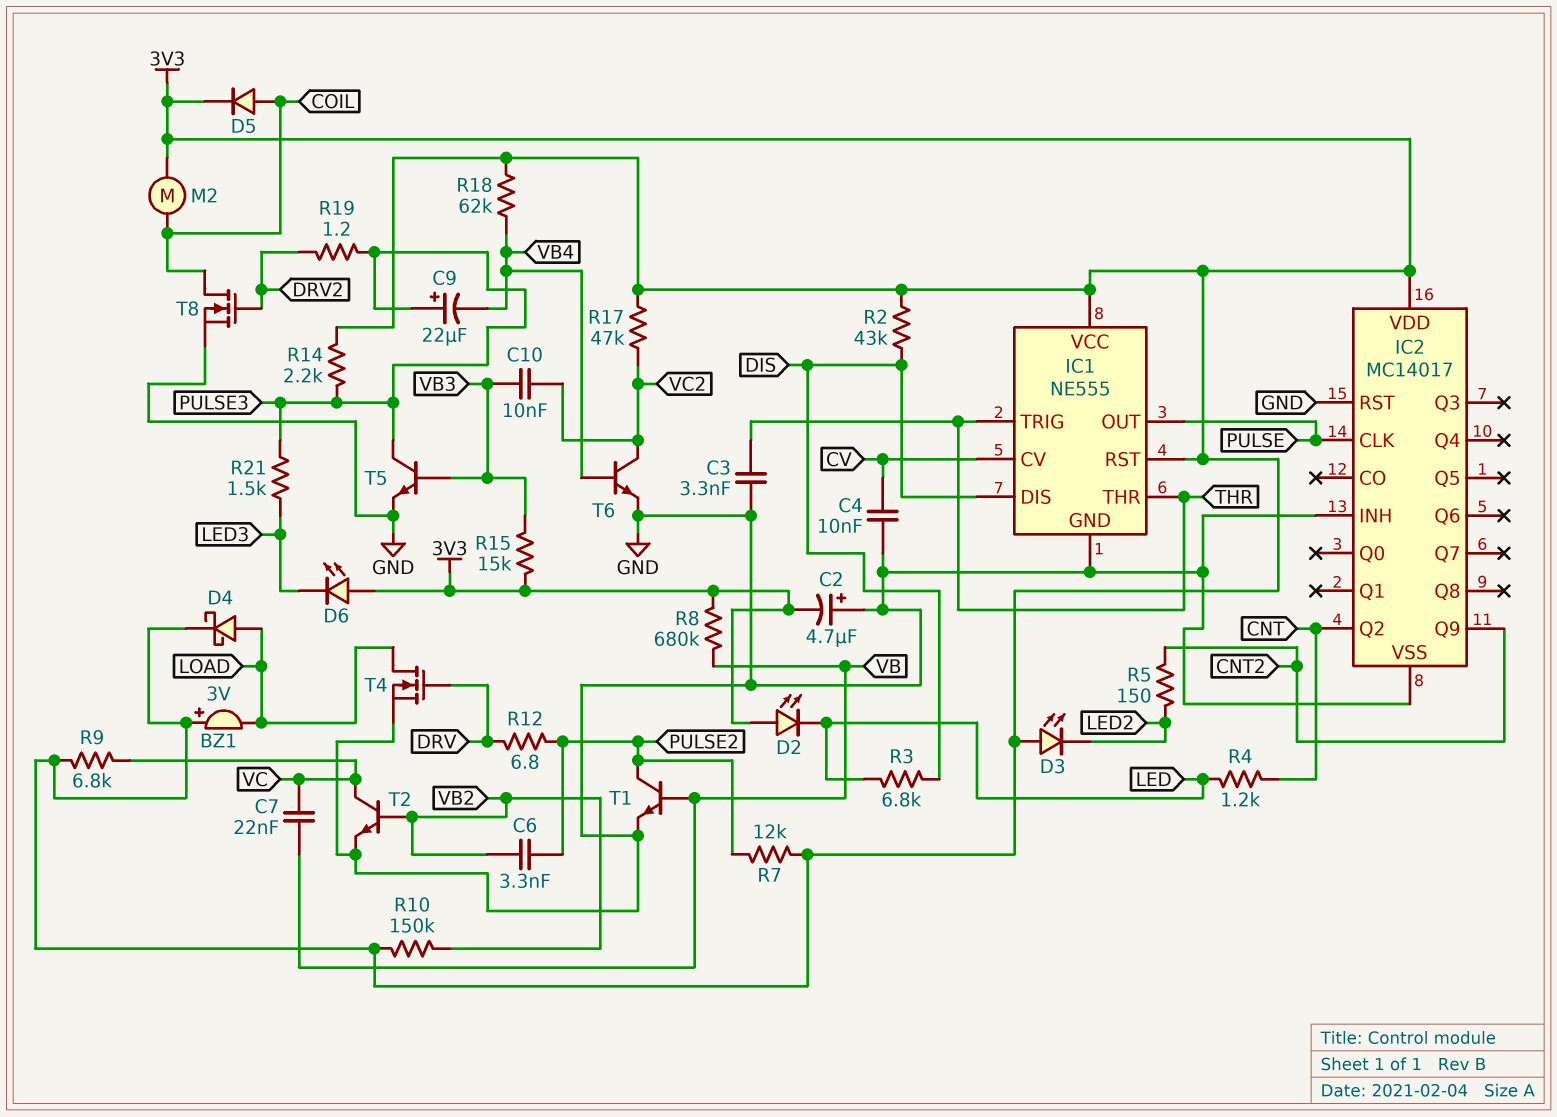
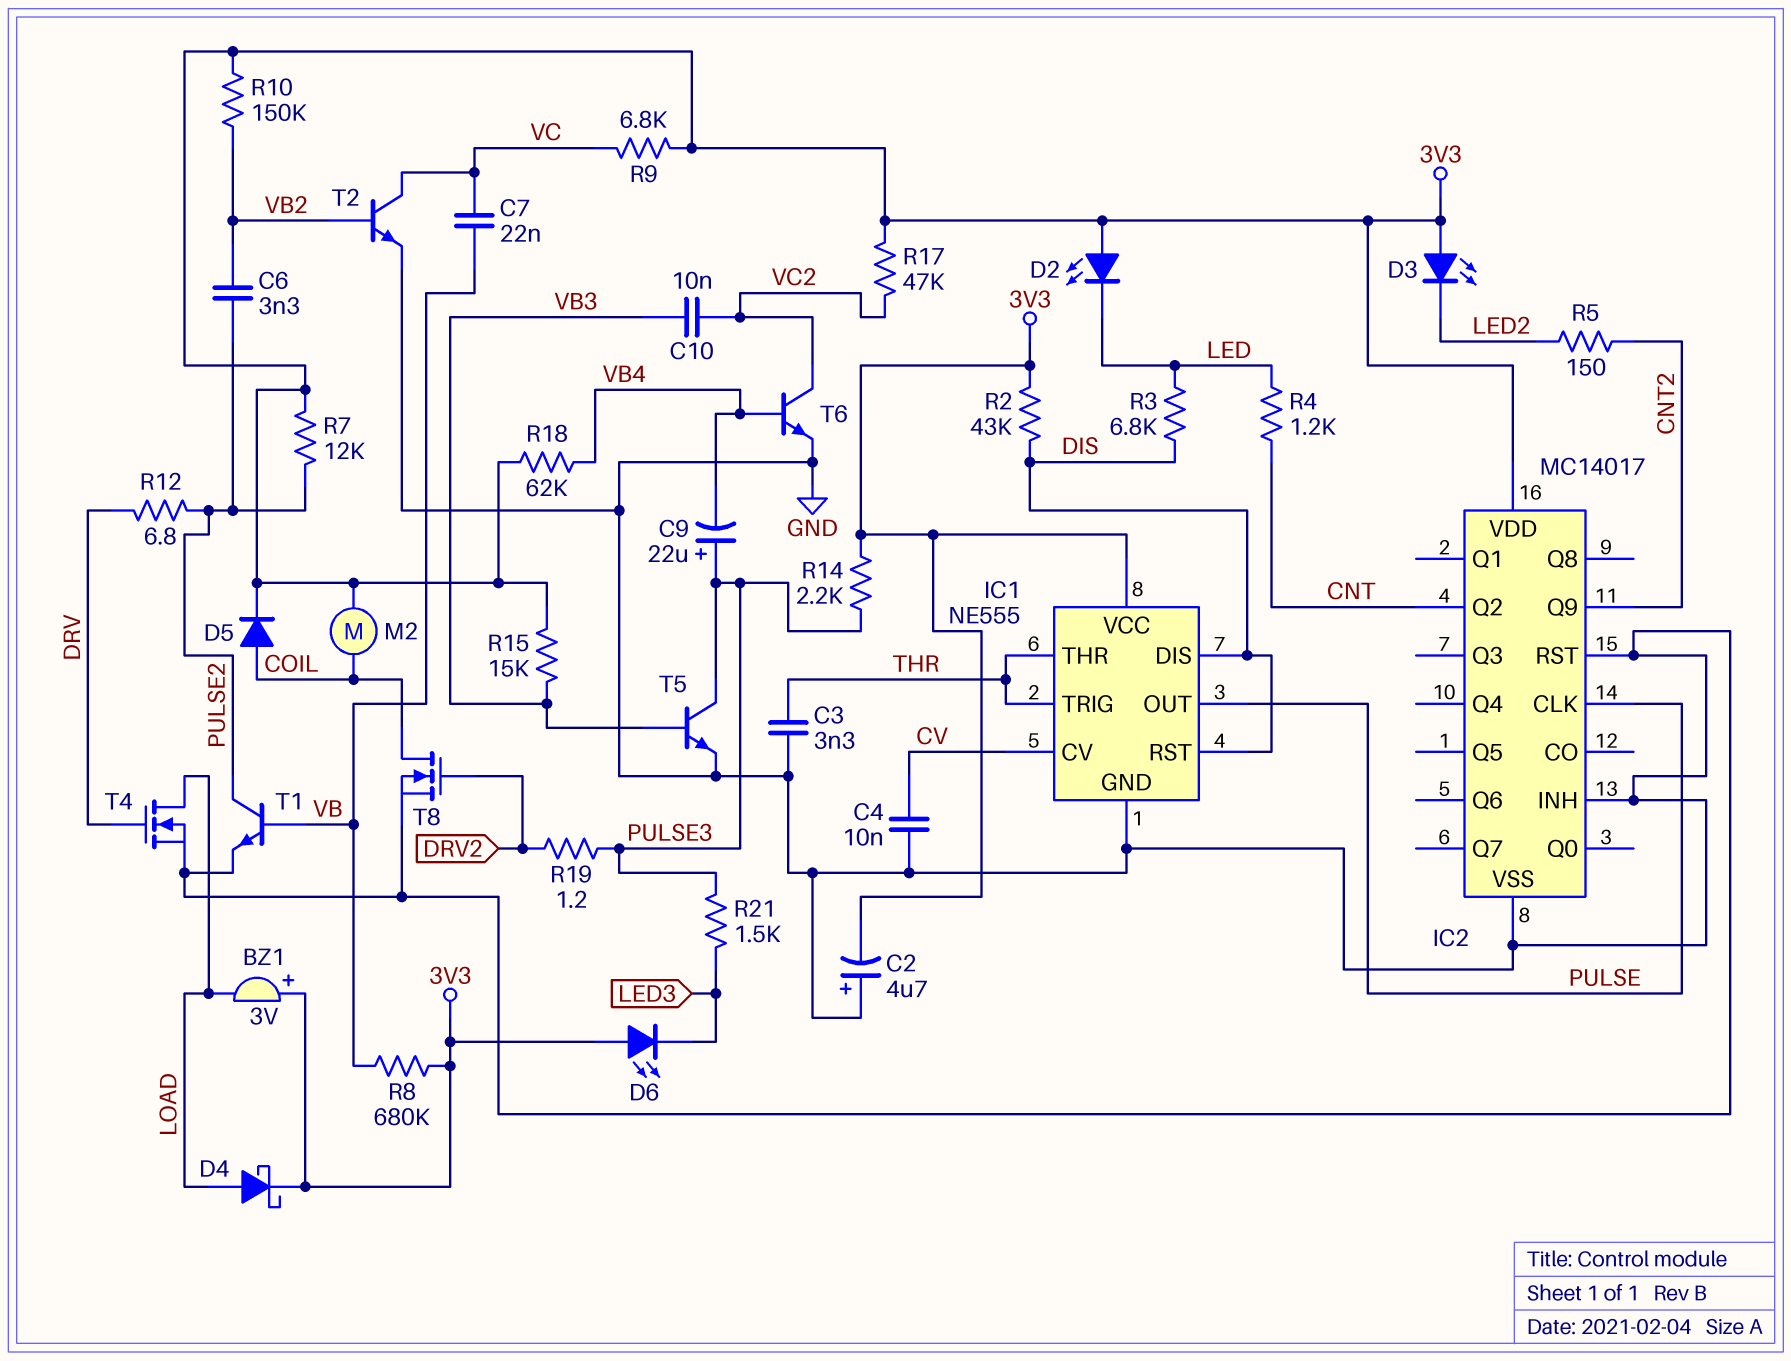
IC1 pin RST: 3V3 -> DIS

